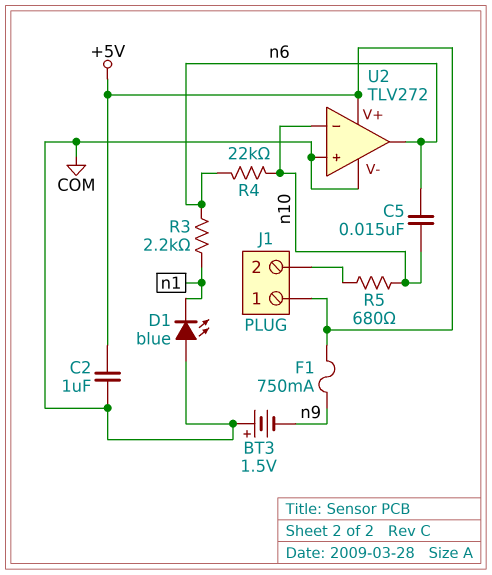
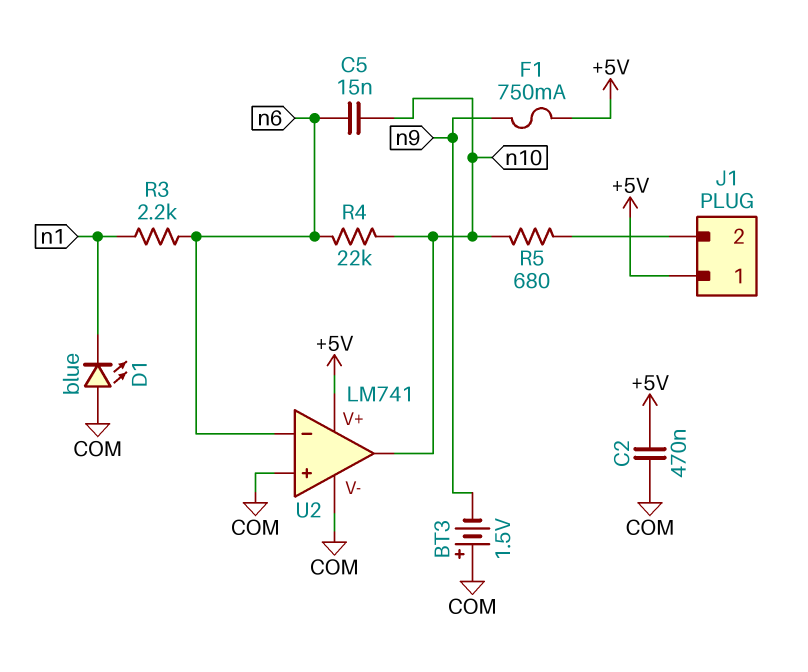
C2: 1uF (+5V, COM) -> 470nF (+5V, COM)
U2: TLV272 -> LM741
U2 pin in-: n10 -> n6
U2 pin out: n6 -> n10

